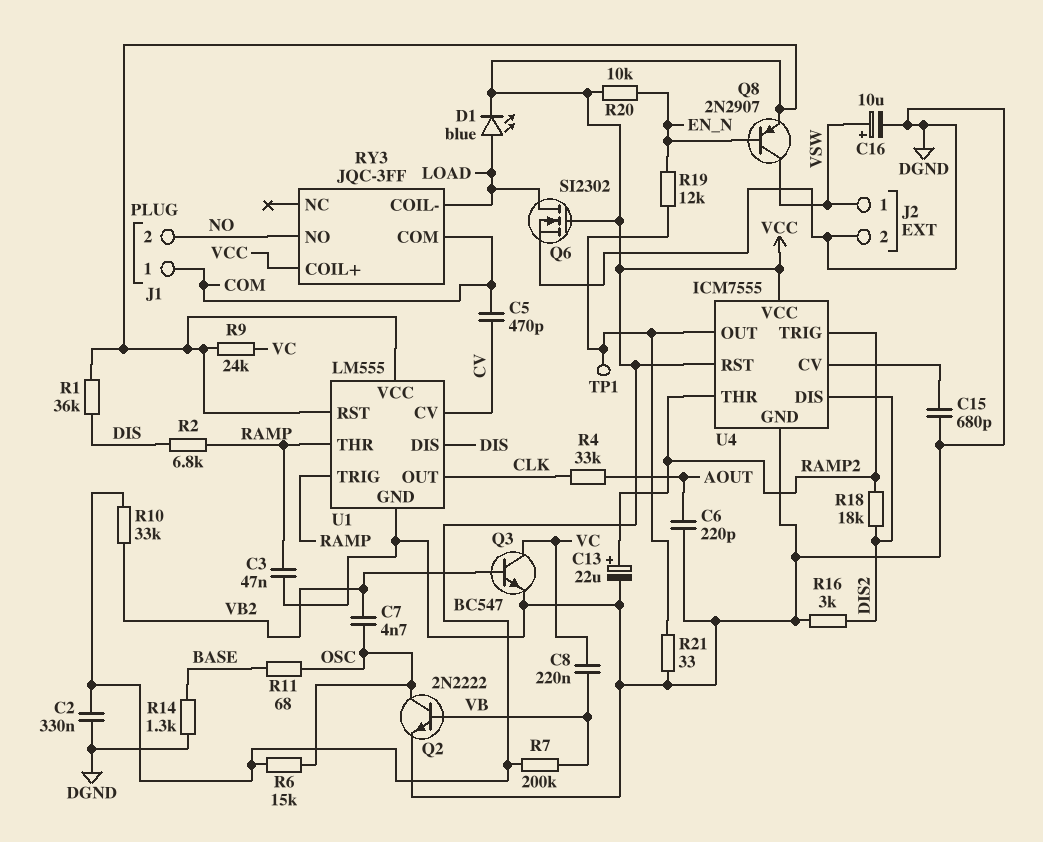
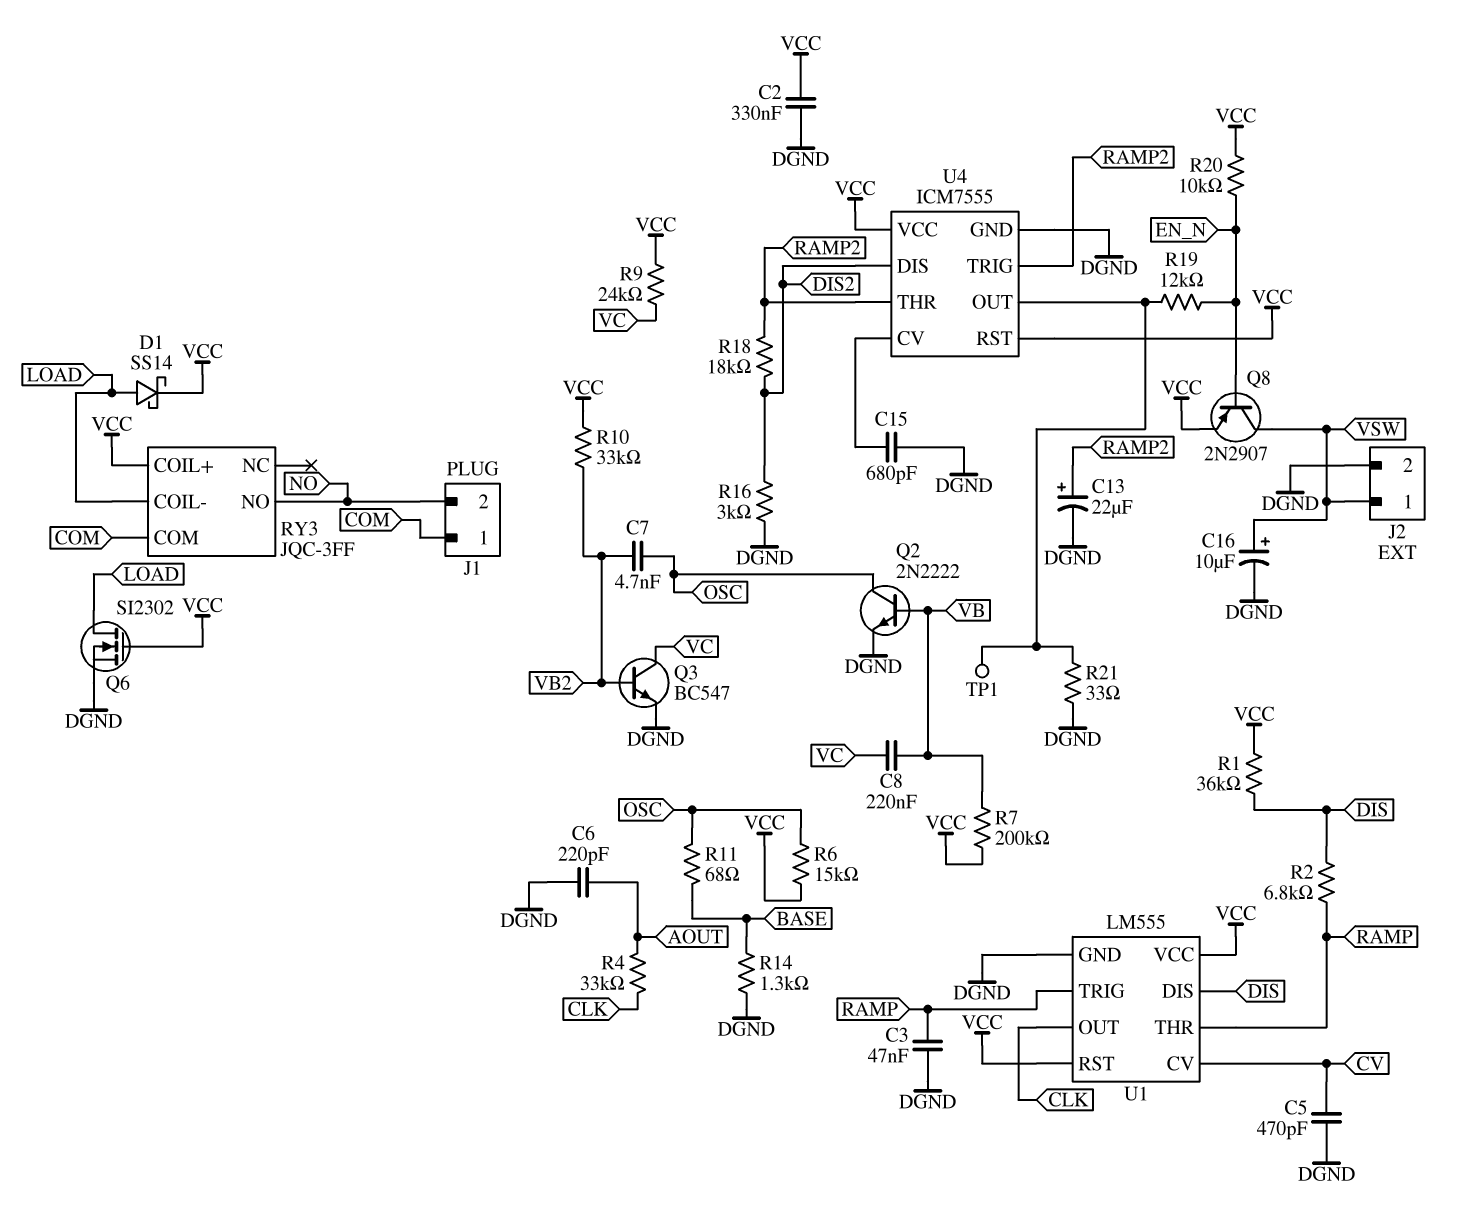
C5: 470pF (COM, CV) -> 470pF (CV, DGND)
D1: LED blue (A LOAD, K VCC) -> schottky SS14 (A LOAD, K VCC)

